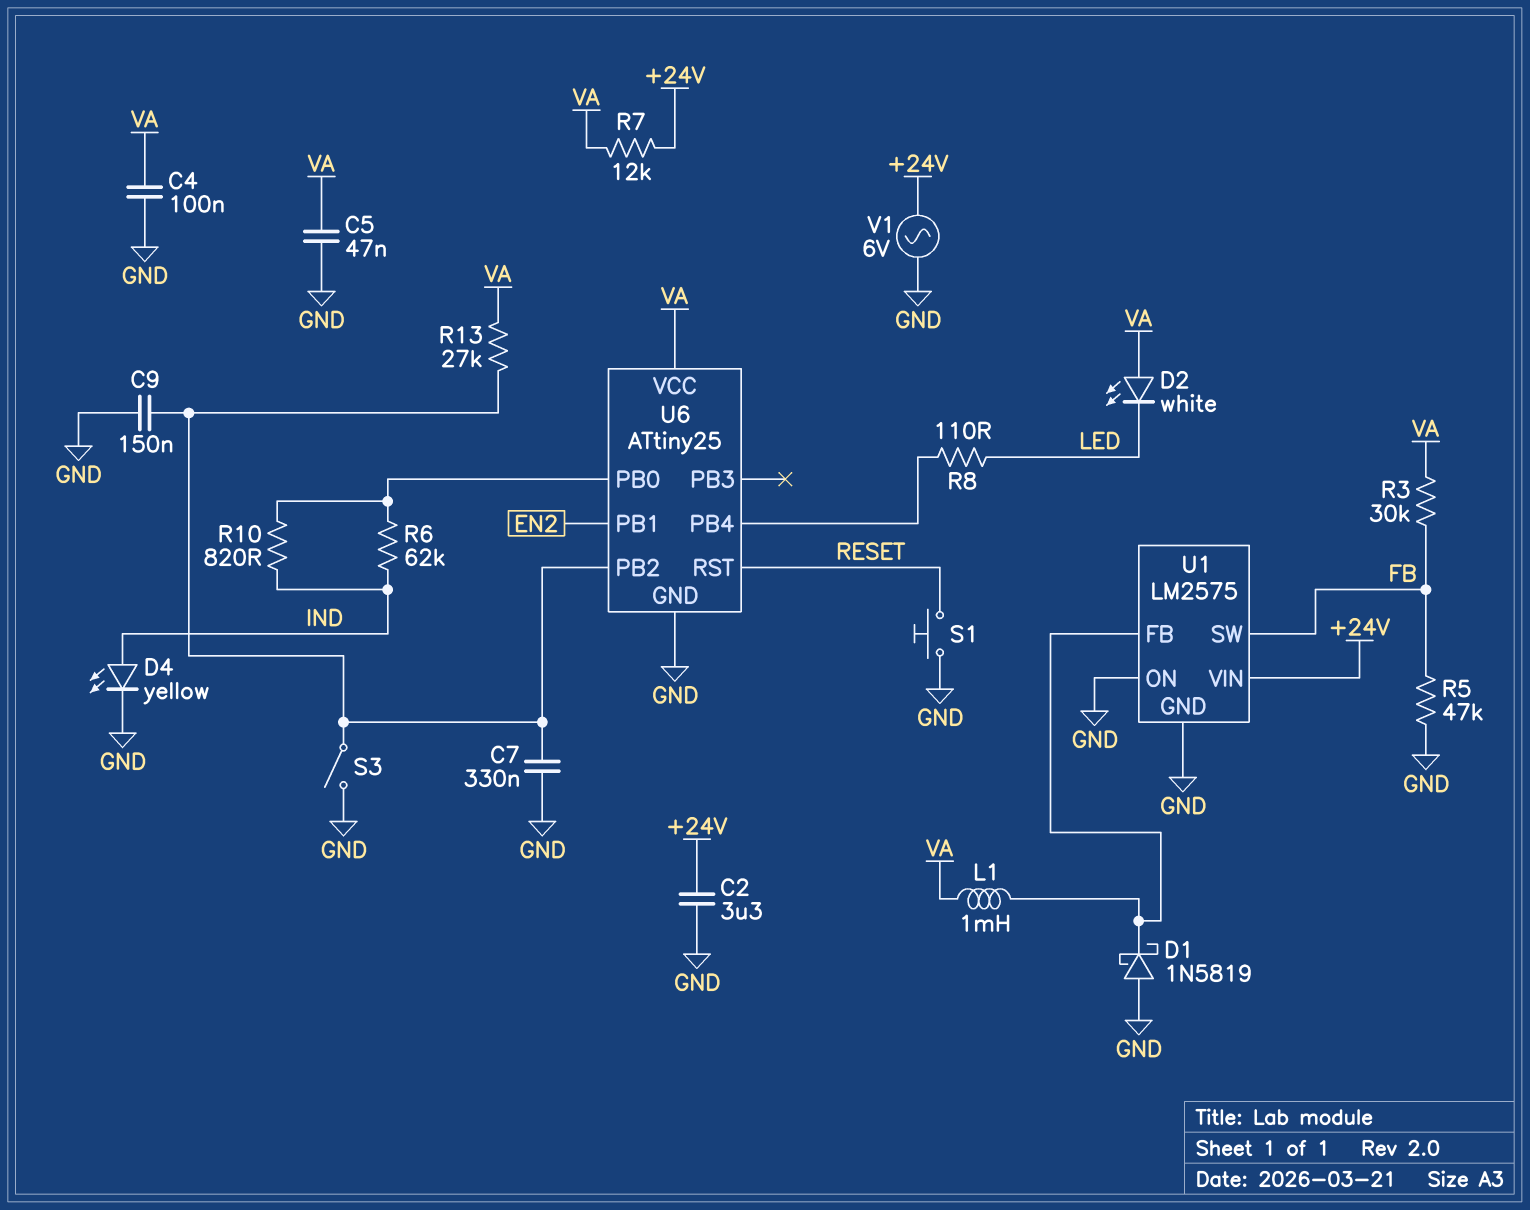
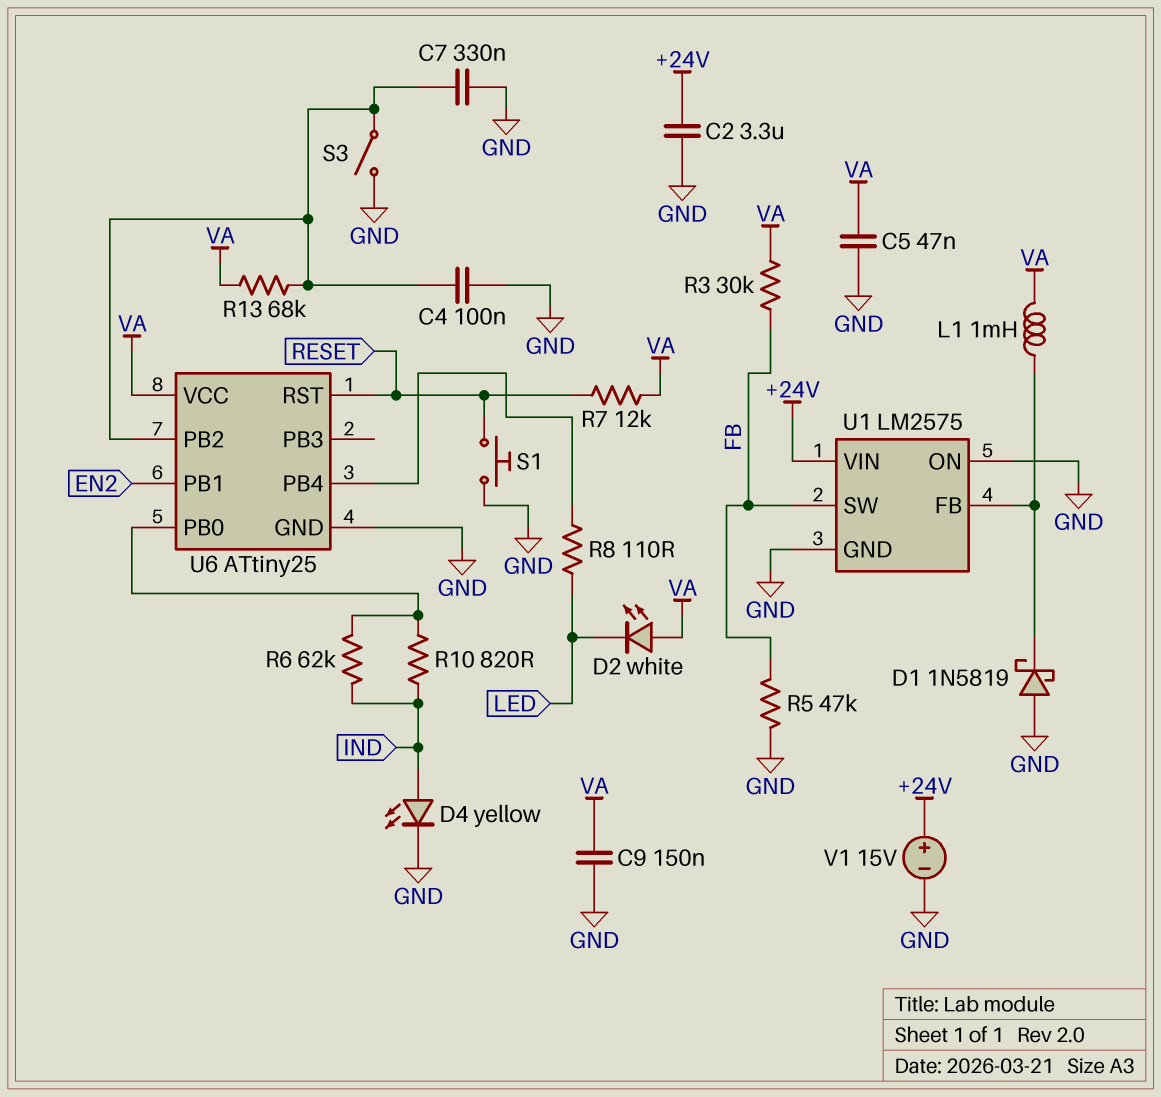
C4: 100nF (GND, VA) -> 100nF (GND, U6/PB2)
C9: 150nF (GND, U6/PB2) -> 150nF (GND, VA)
R7: 12k (+24V, VA) -> 12k (RESET, VA)
R13: 27k (U6/PB2, VA) -> 68k (U6/PB2, VA)
V1: AC 6V (+24V, GND) -> 15V (plus +24V, minus GND)

